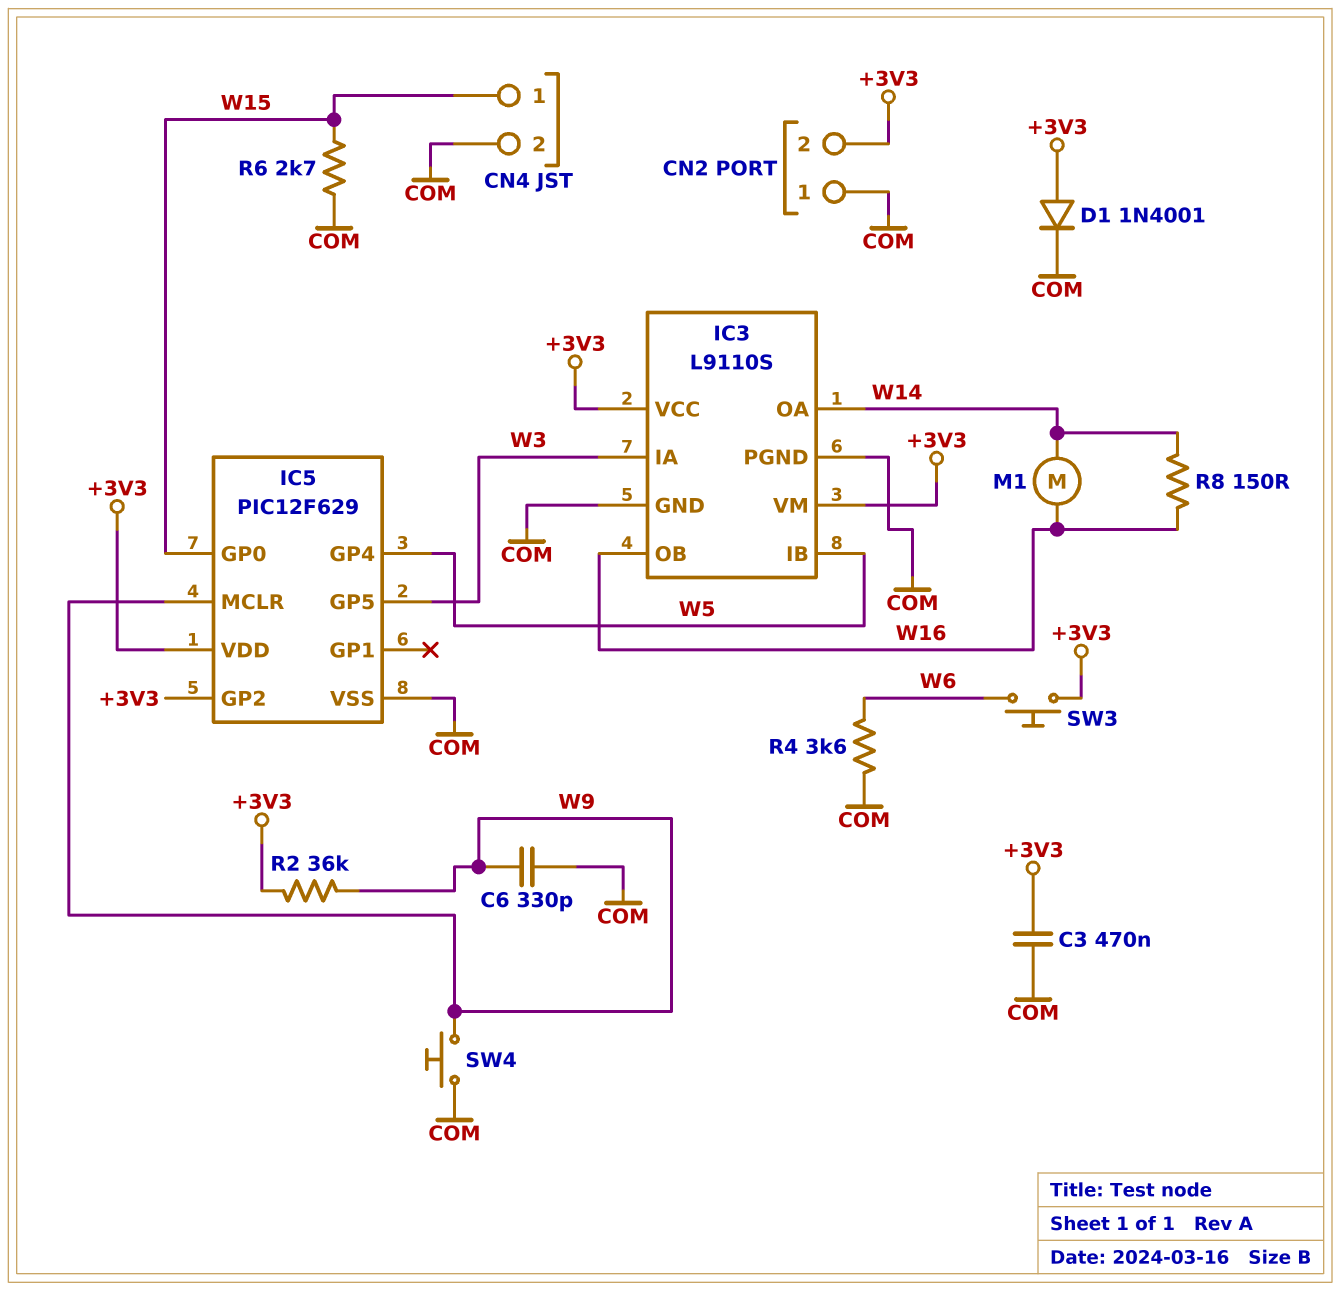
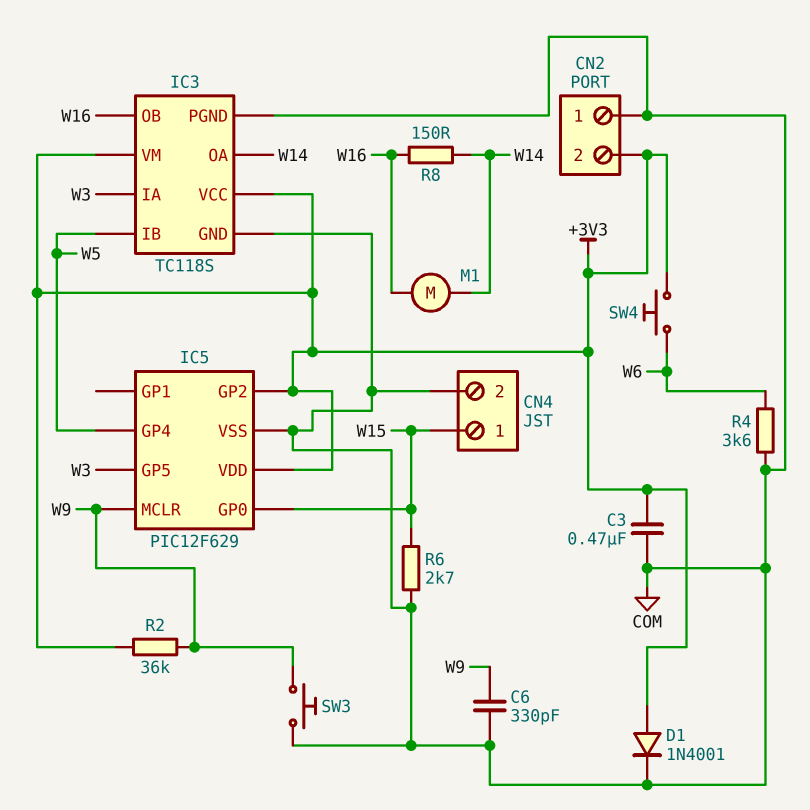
IC3: L9110S -> TC118S
SW3: button (+3V3, W6) -> button (COM, W9)
SW4: button (COM, W9) -> button (+3V3, W6)

